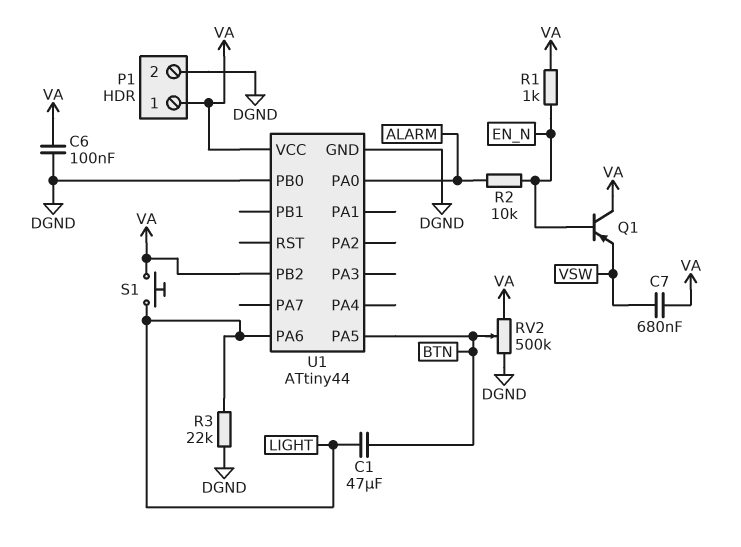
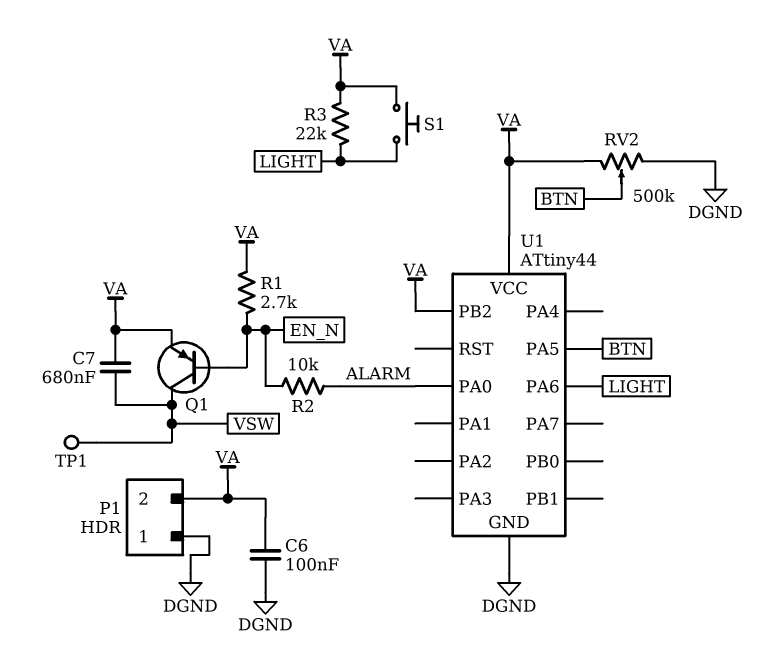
C1: 47uF (BTN, LIGHT) -> none
P1 pin 1: VA -> DGND
P1 pin 2: DGND -> VA
Q1: PNP (B EN_N, C VA, E VSW) -> PNP (B EN_N, C VSW, E VA)
R1: 1k (EN_N, VA) -> 2.7k (EN_N, VA)
R3: 22k (DGND, LIGHT) -> 22k (LIGHT, VA)
TP1: none -> test point (VSW)
U1 pin PB0: DGND -> none

